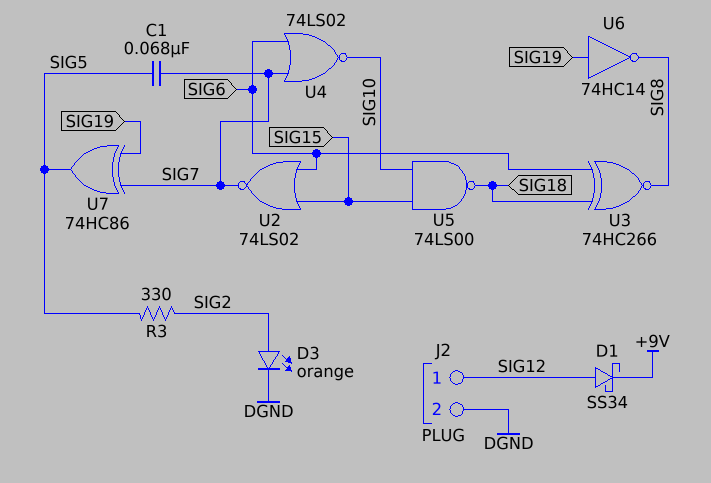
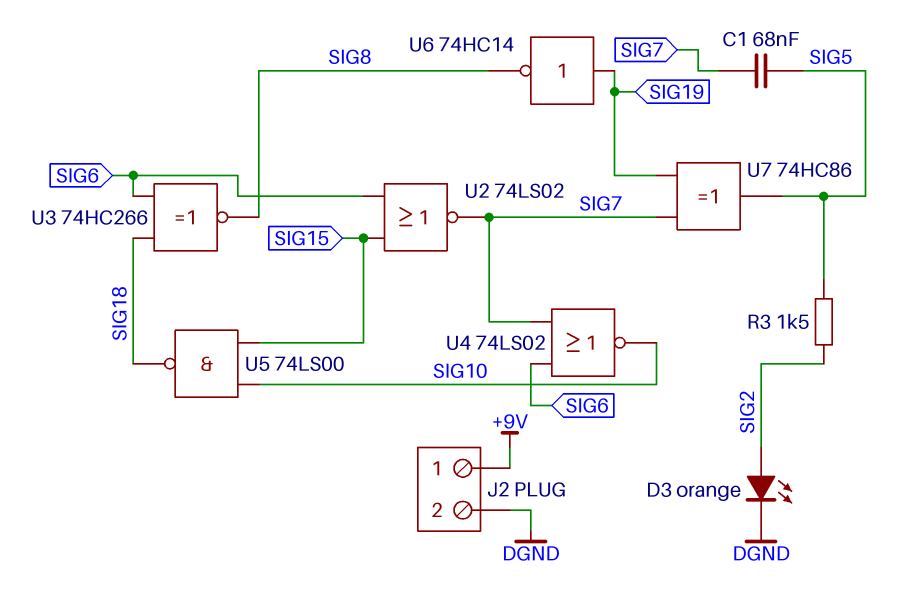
D1: schottky SS34 (A SIG12, K +9V) -> none
J2 pin 1: SIG12 -> +9V
R3: 330 (SIG2, SIG5) -> 1.5k (SIG2, SIG5)

